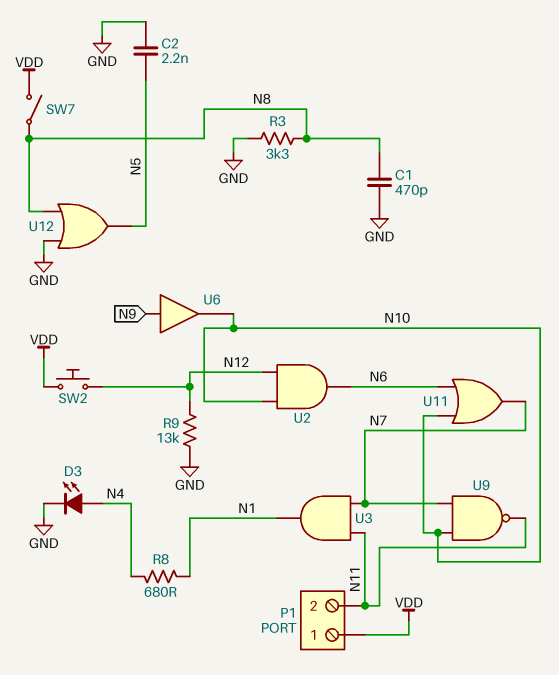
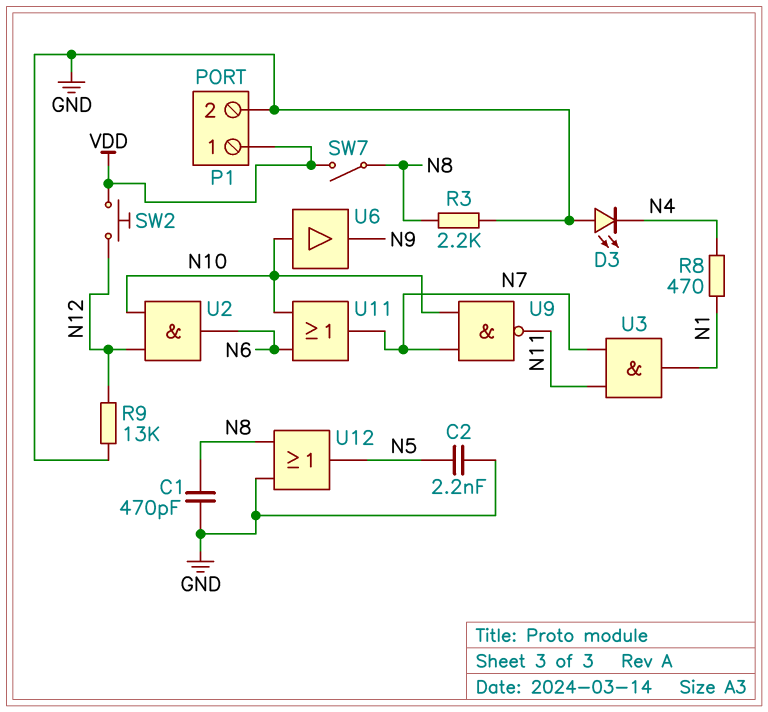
D3: LED (A N4, K GND) -> LED (A GND, K N4)
P1 pin 2: N11 -> GND
R3: 3.3k (GND, N8) -> 2.2k (GND, N8)
R8: 680 (N1, N4) -> 470 (N1, N4)
U6: buffer (in N9, out N10) -> buffer (in N10, out N9)

